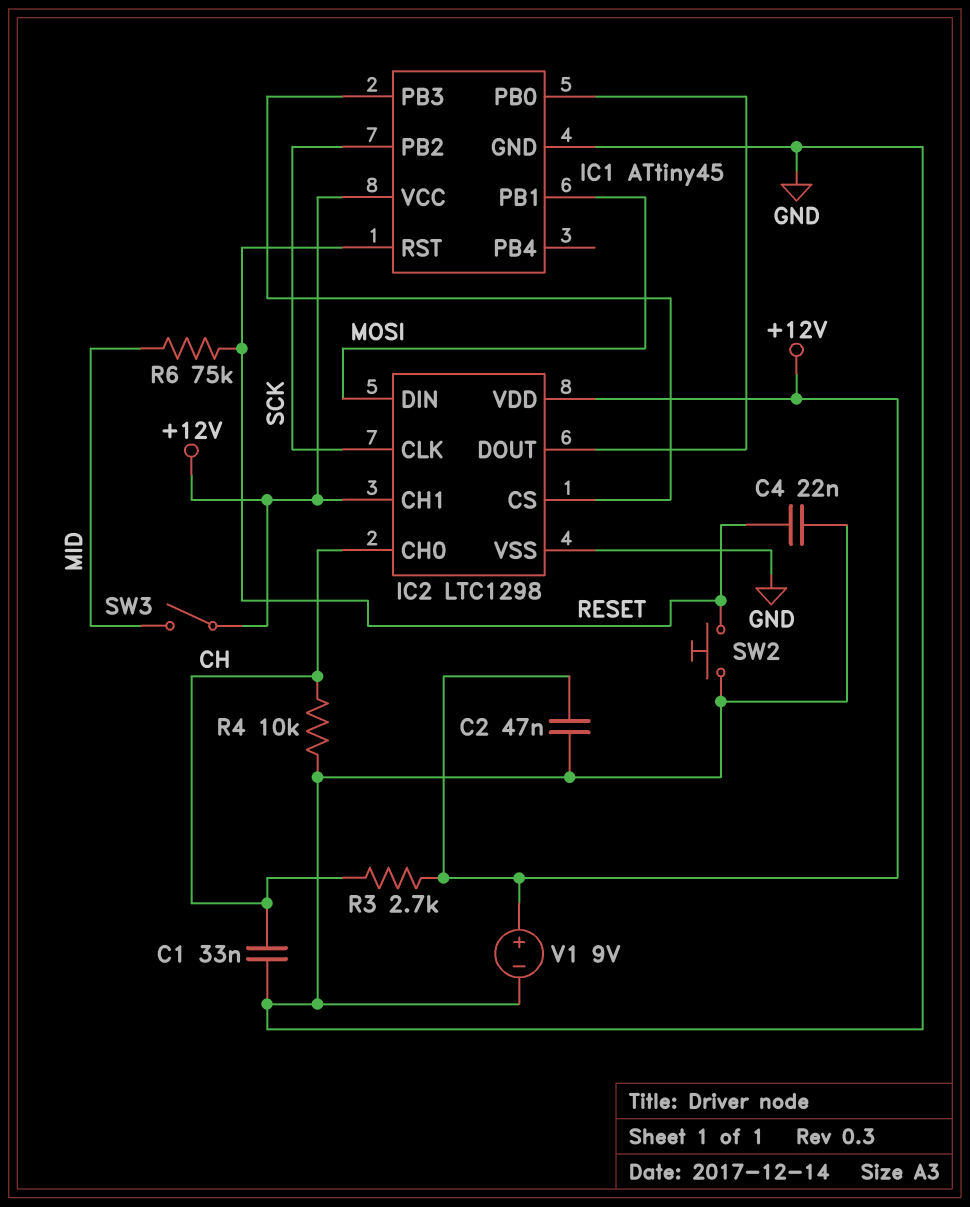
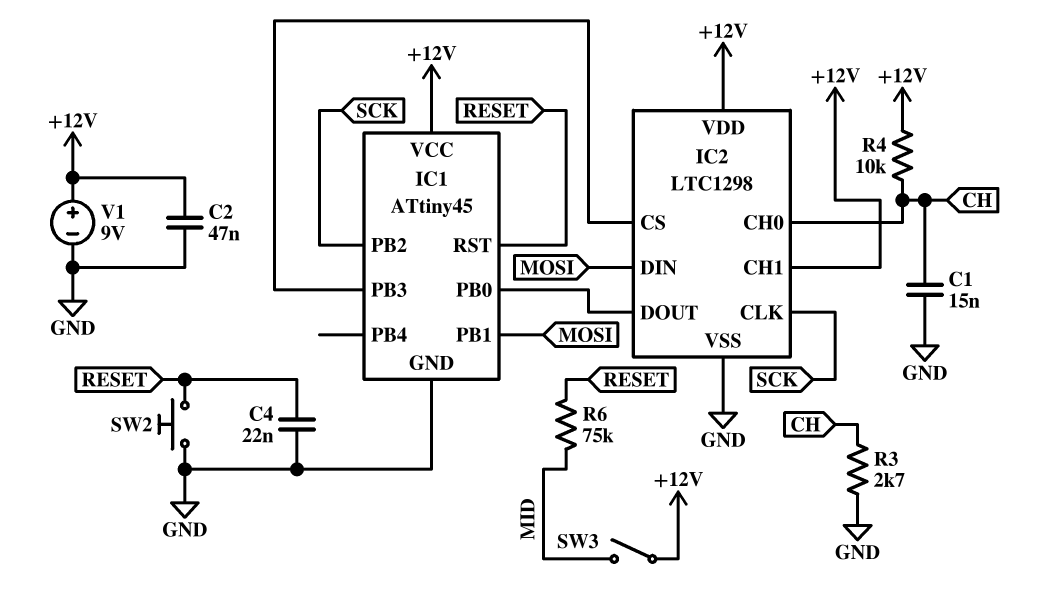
C1: 33nF (CH, GND) -> 15nF (CH, GND)
R3: 2.7k (+12V, CH) -> 2.7k (CH, GND)
R4: 10k (CH, GND) -> 10k (+12V, CH)

